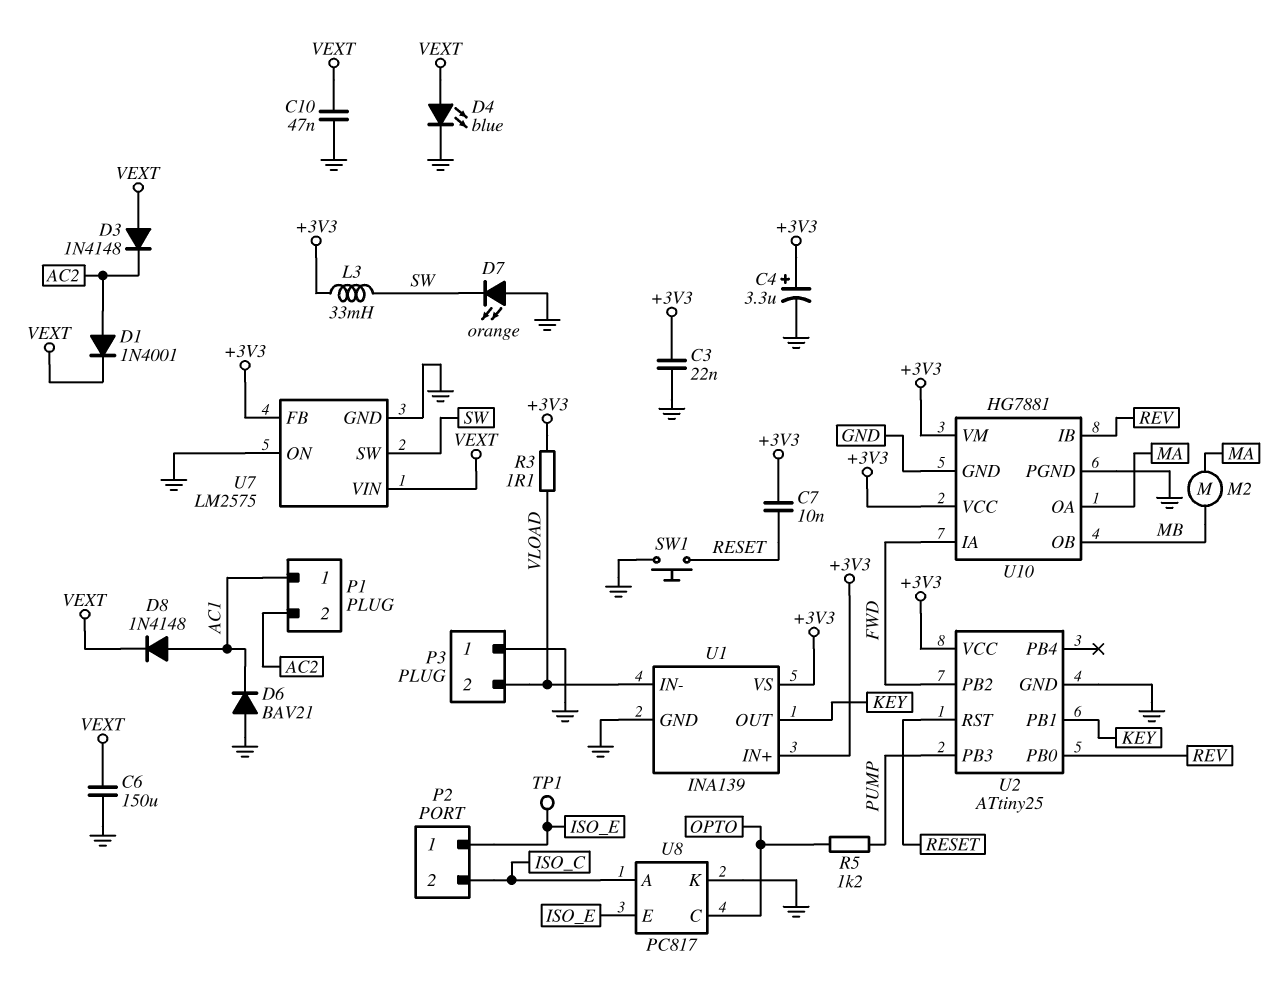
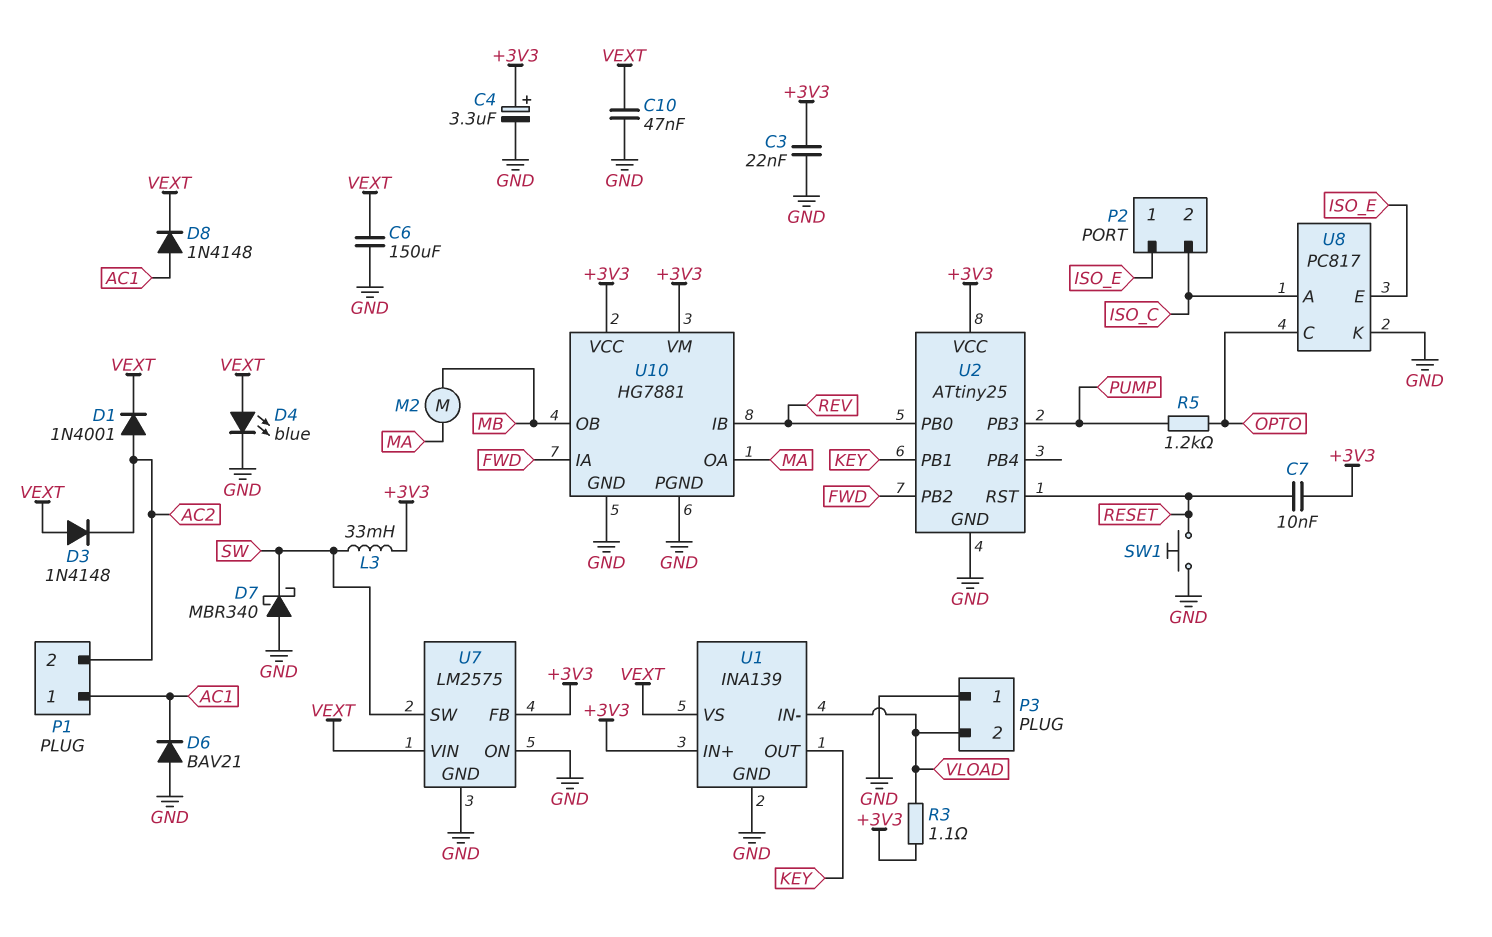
D7: LED orange (A GND, K SW) -> schottky MBR340 (A GND, K SW)
TP1: test point (ISO_E) -> none
U1 pin VS: +3V3 -> VEXT

